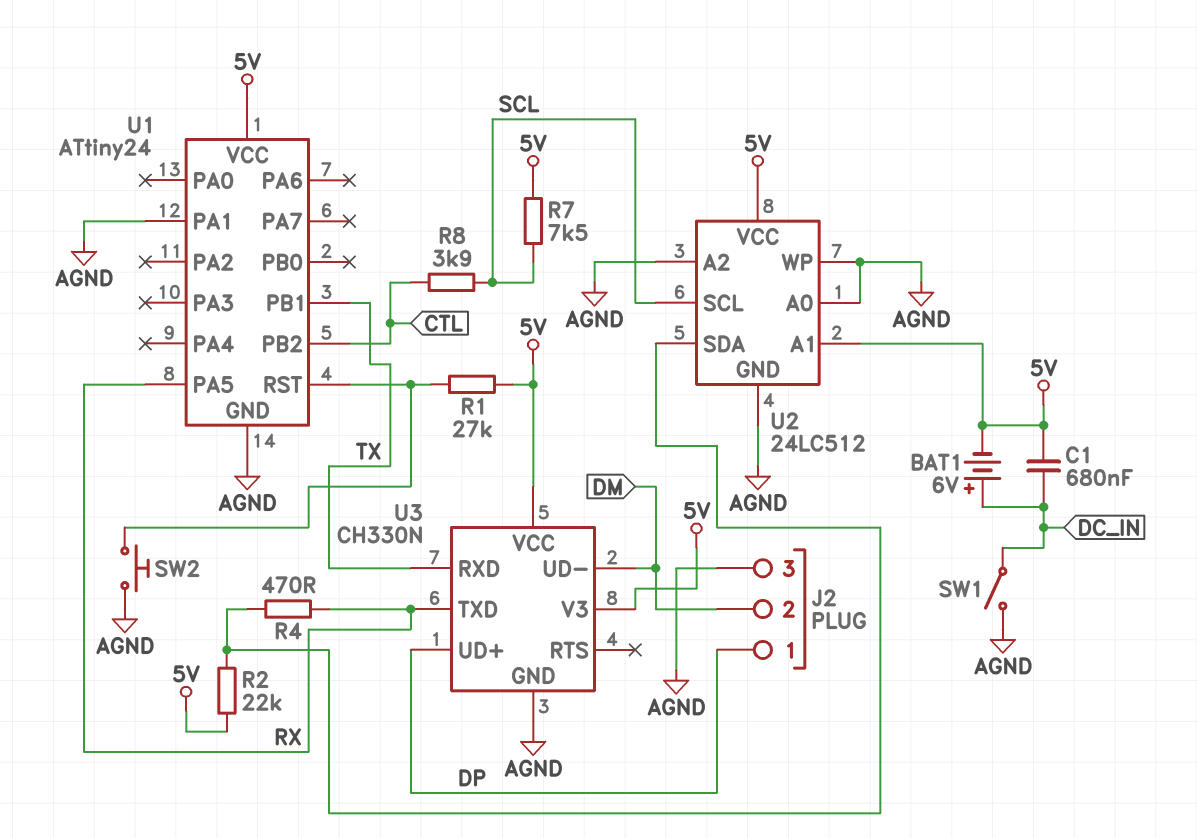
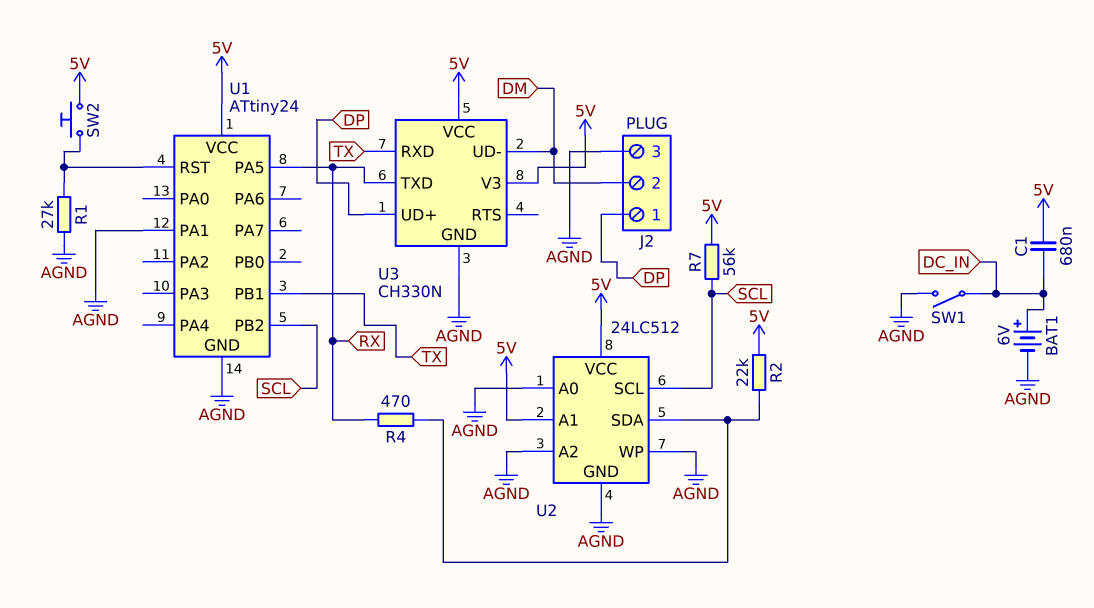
BAT1: 6V (plus DC_IN, minus 5V) -> 6V (plus DC_IN, minus AGND)
R1: 27k (5V, U1/RST) -> 27k (AGND, U1/RST)
R7: 7.5k (5V, SCL) -> 56k (5V, SCL)
R8: 3.9k (CTL, SCL) -> none
SW2: button (AGND, U1/RST) -> button (5V, U1/RST)
U1 pin PB2: CTL -> SCL

